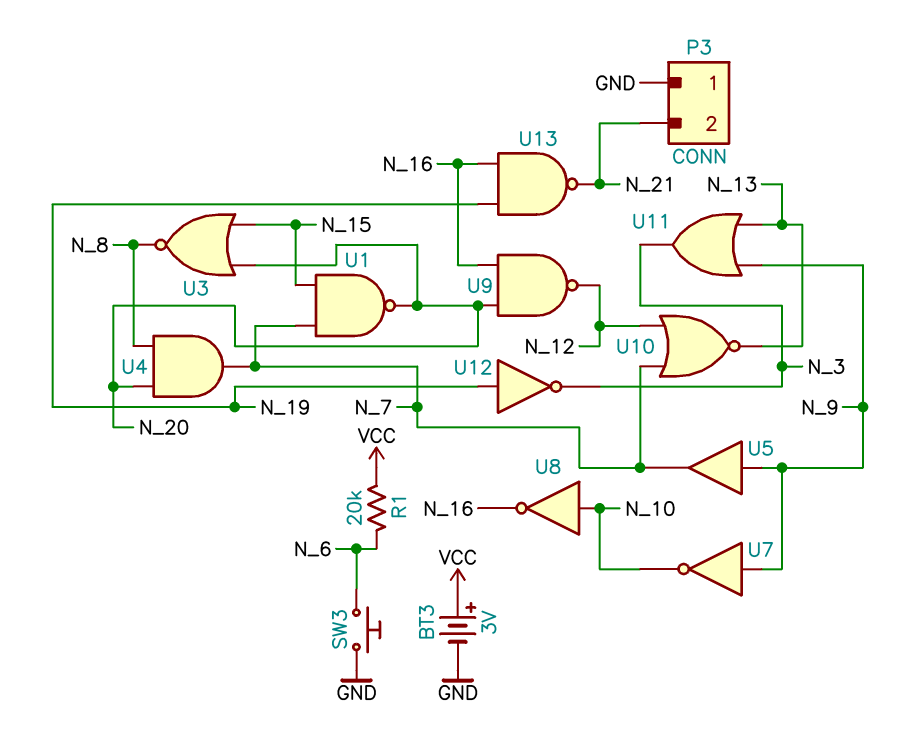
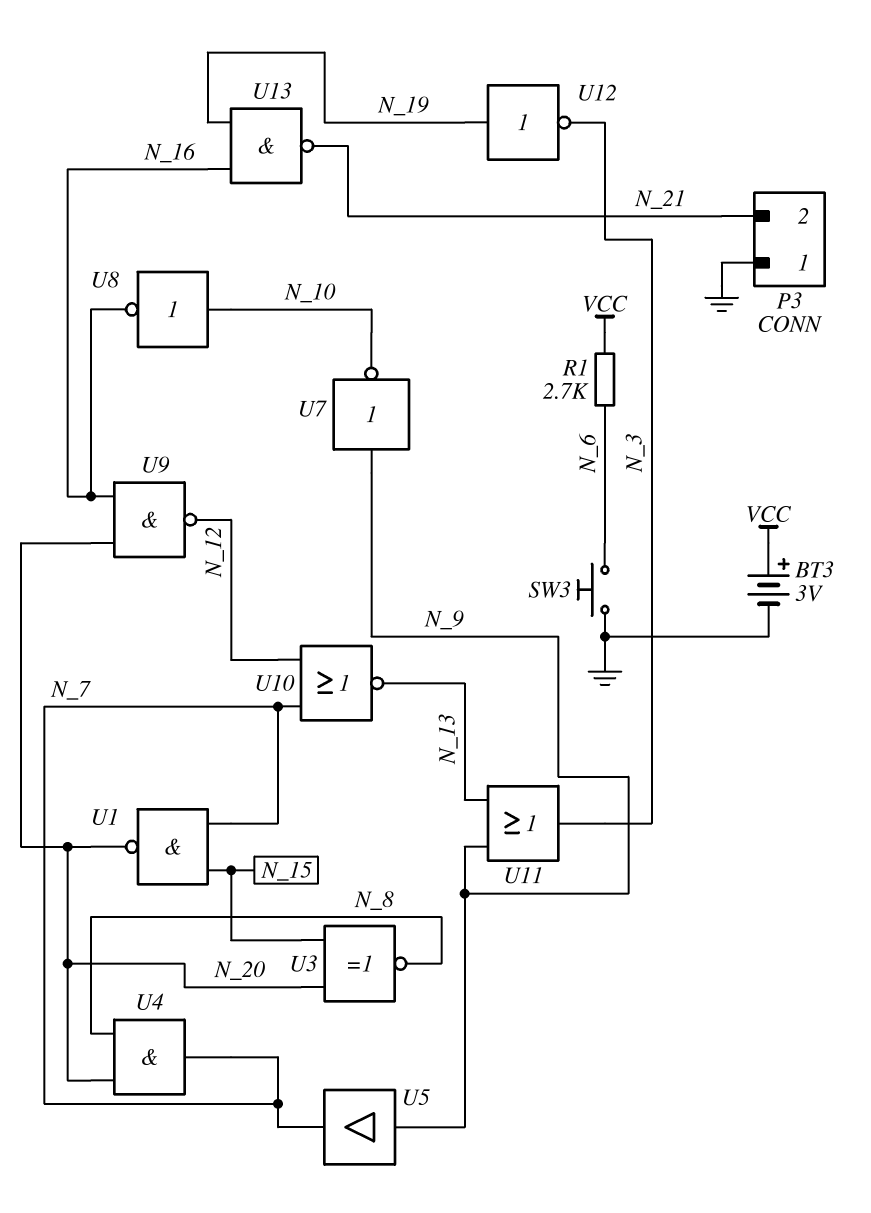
R1: 20k (N_6, VCC) -> 2.7k (N_6, VCC)
U3: NOR (in N_15, in N_20, out N_8) -> XNOR (in N_15, in N_20, out N_8)

